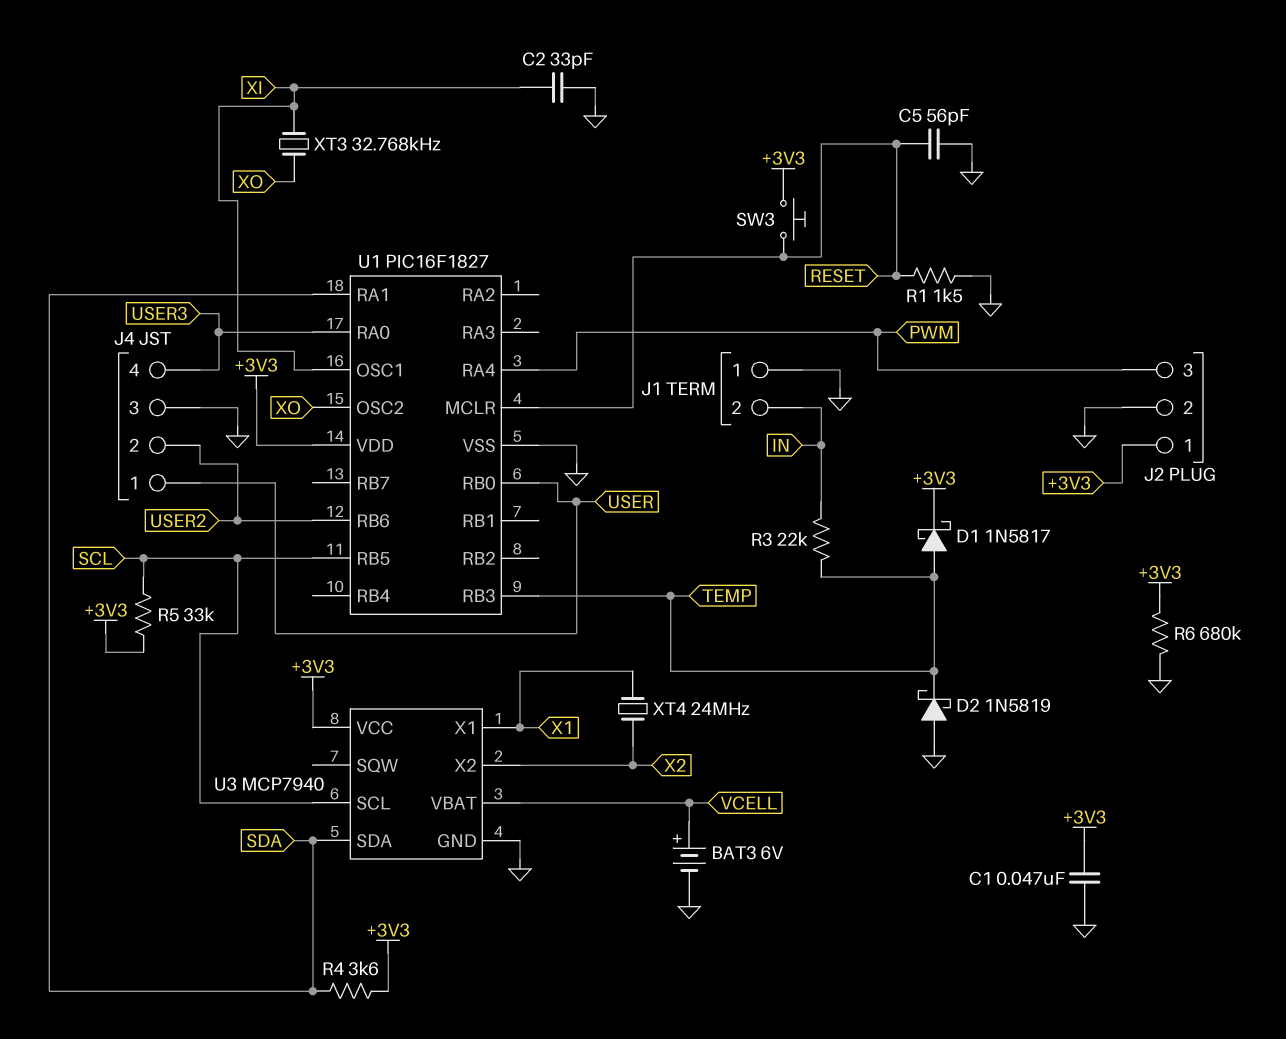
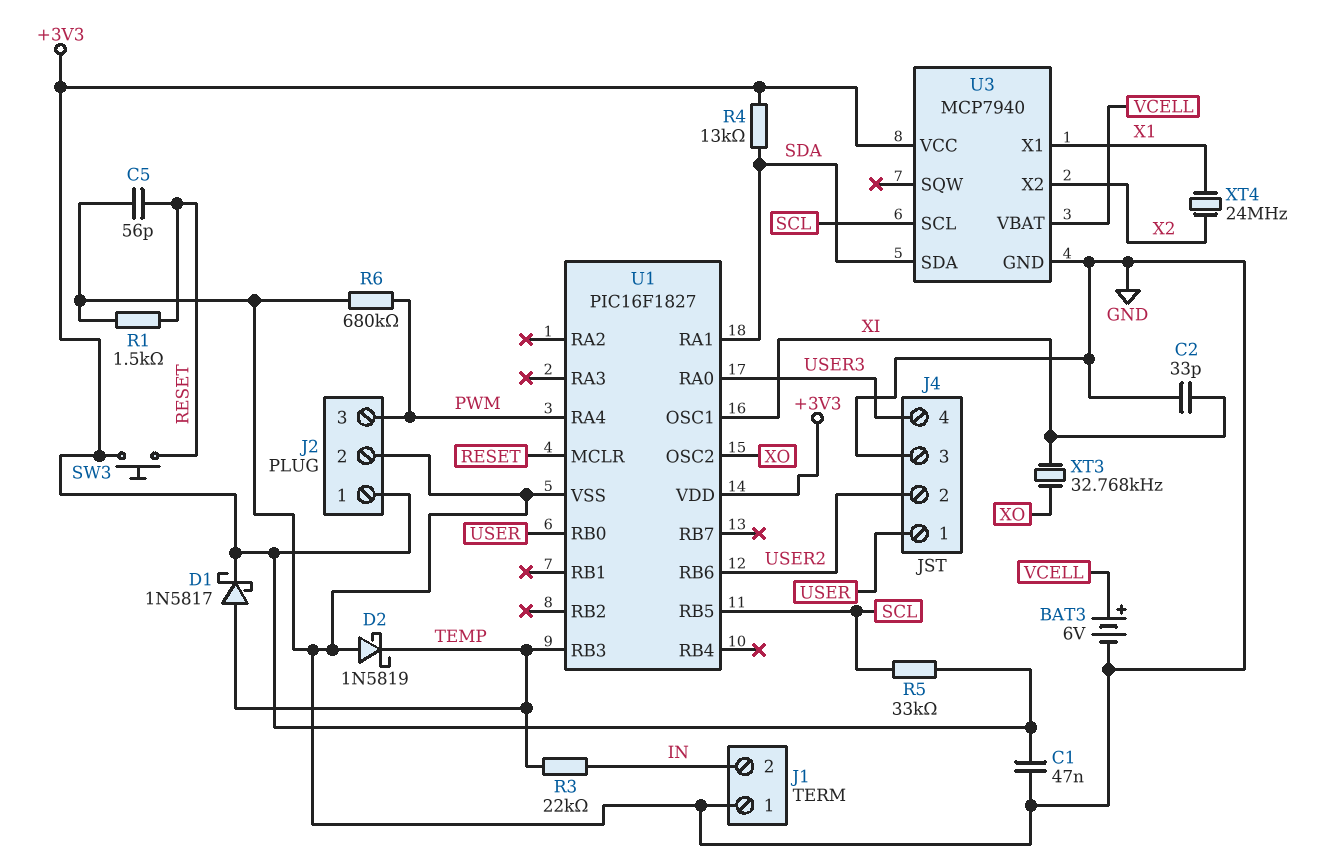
R4: 3.6k (+3V3, SDA) -> 13k (+3V3, SDA)
R6: 680k (+3V3, GND) -> 680k (GND, PWM)

